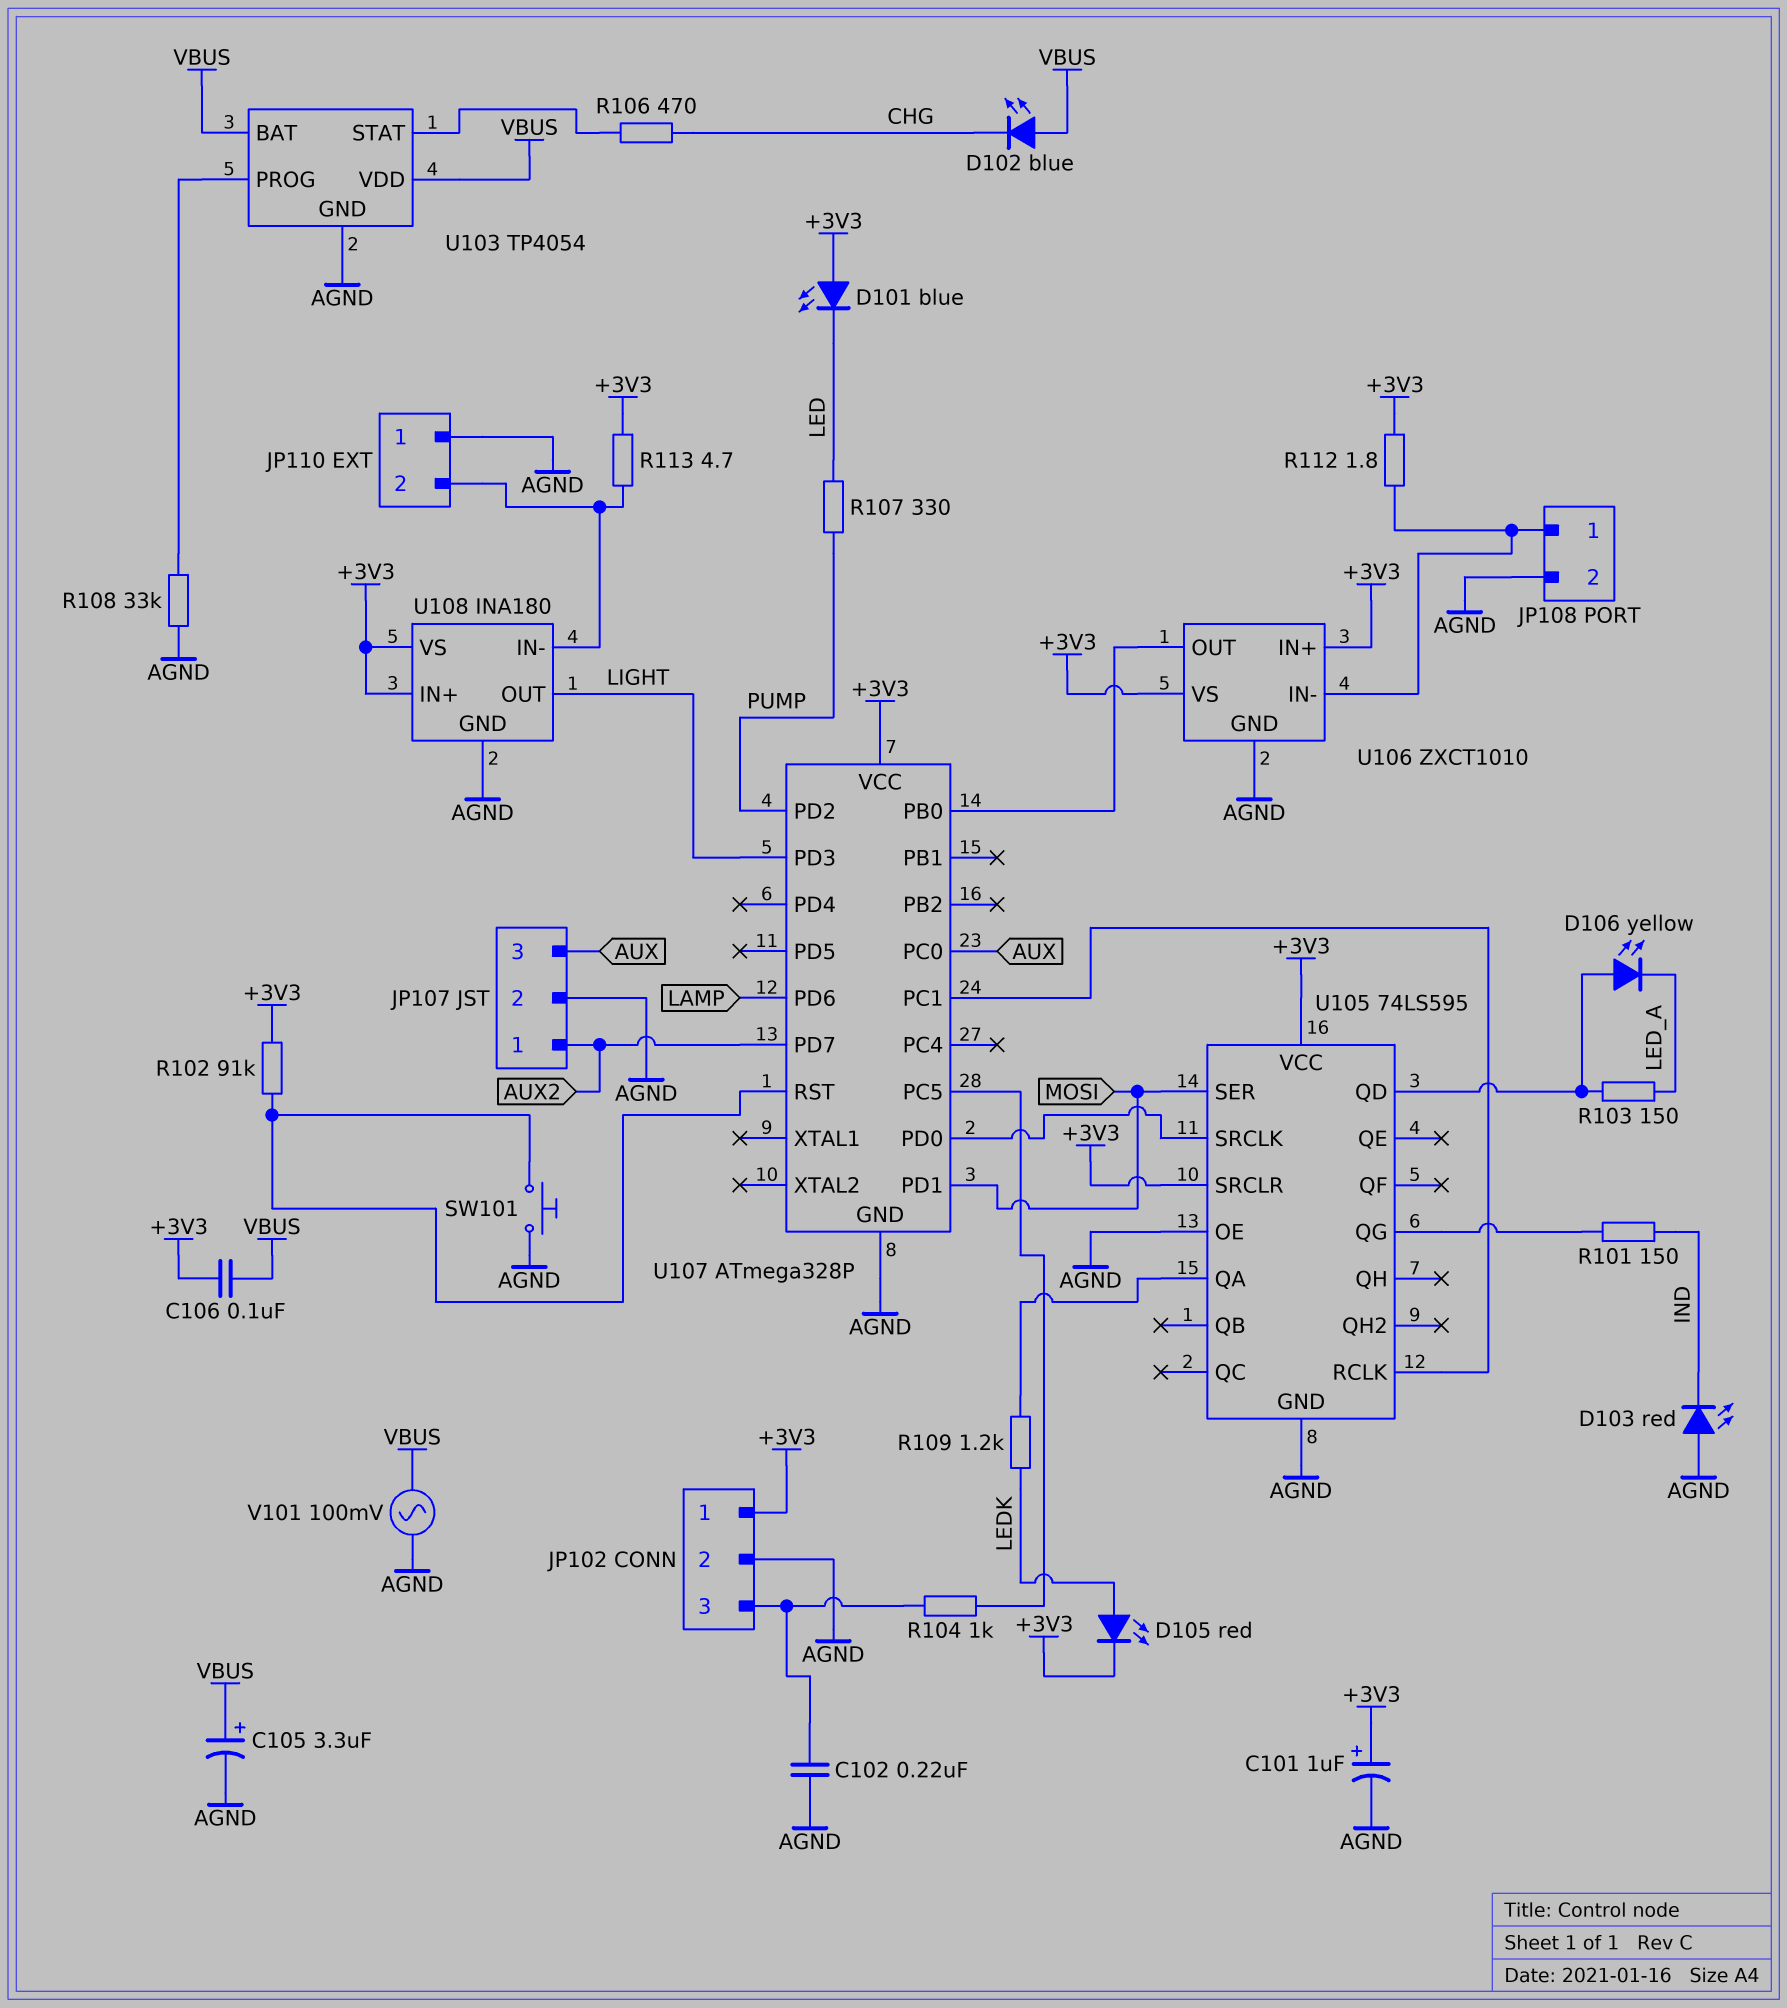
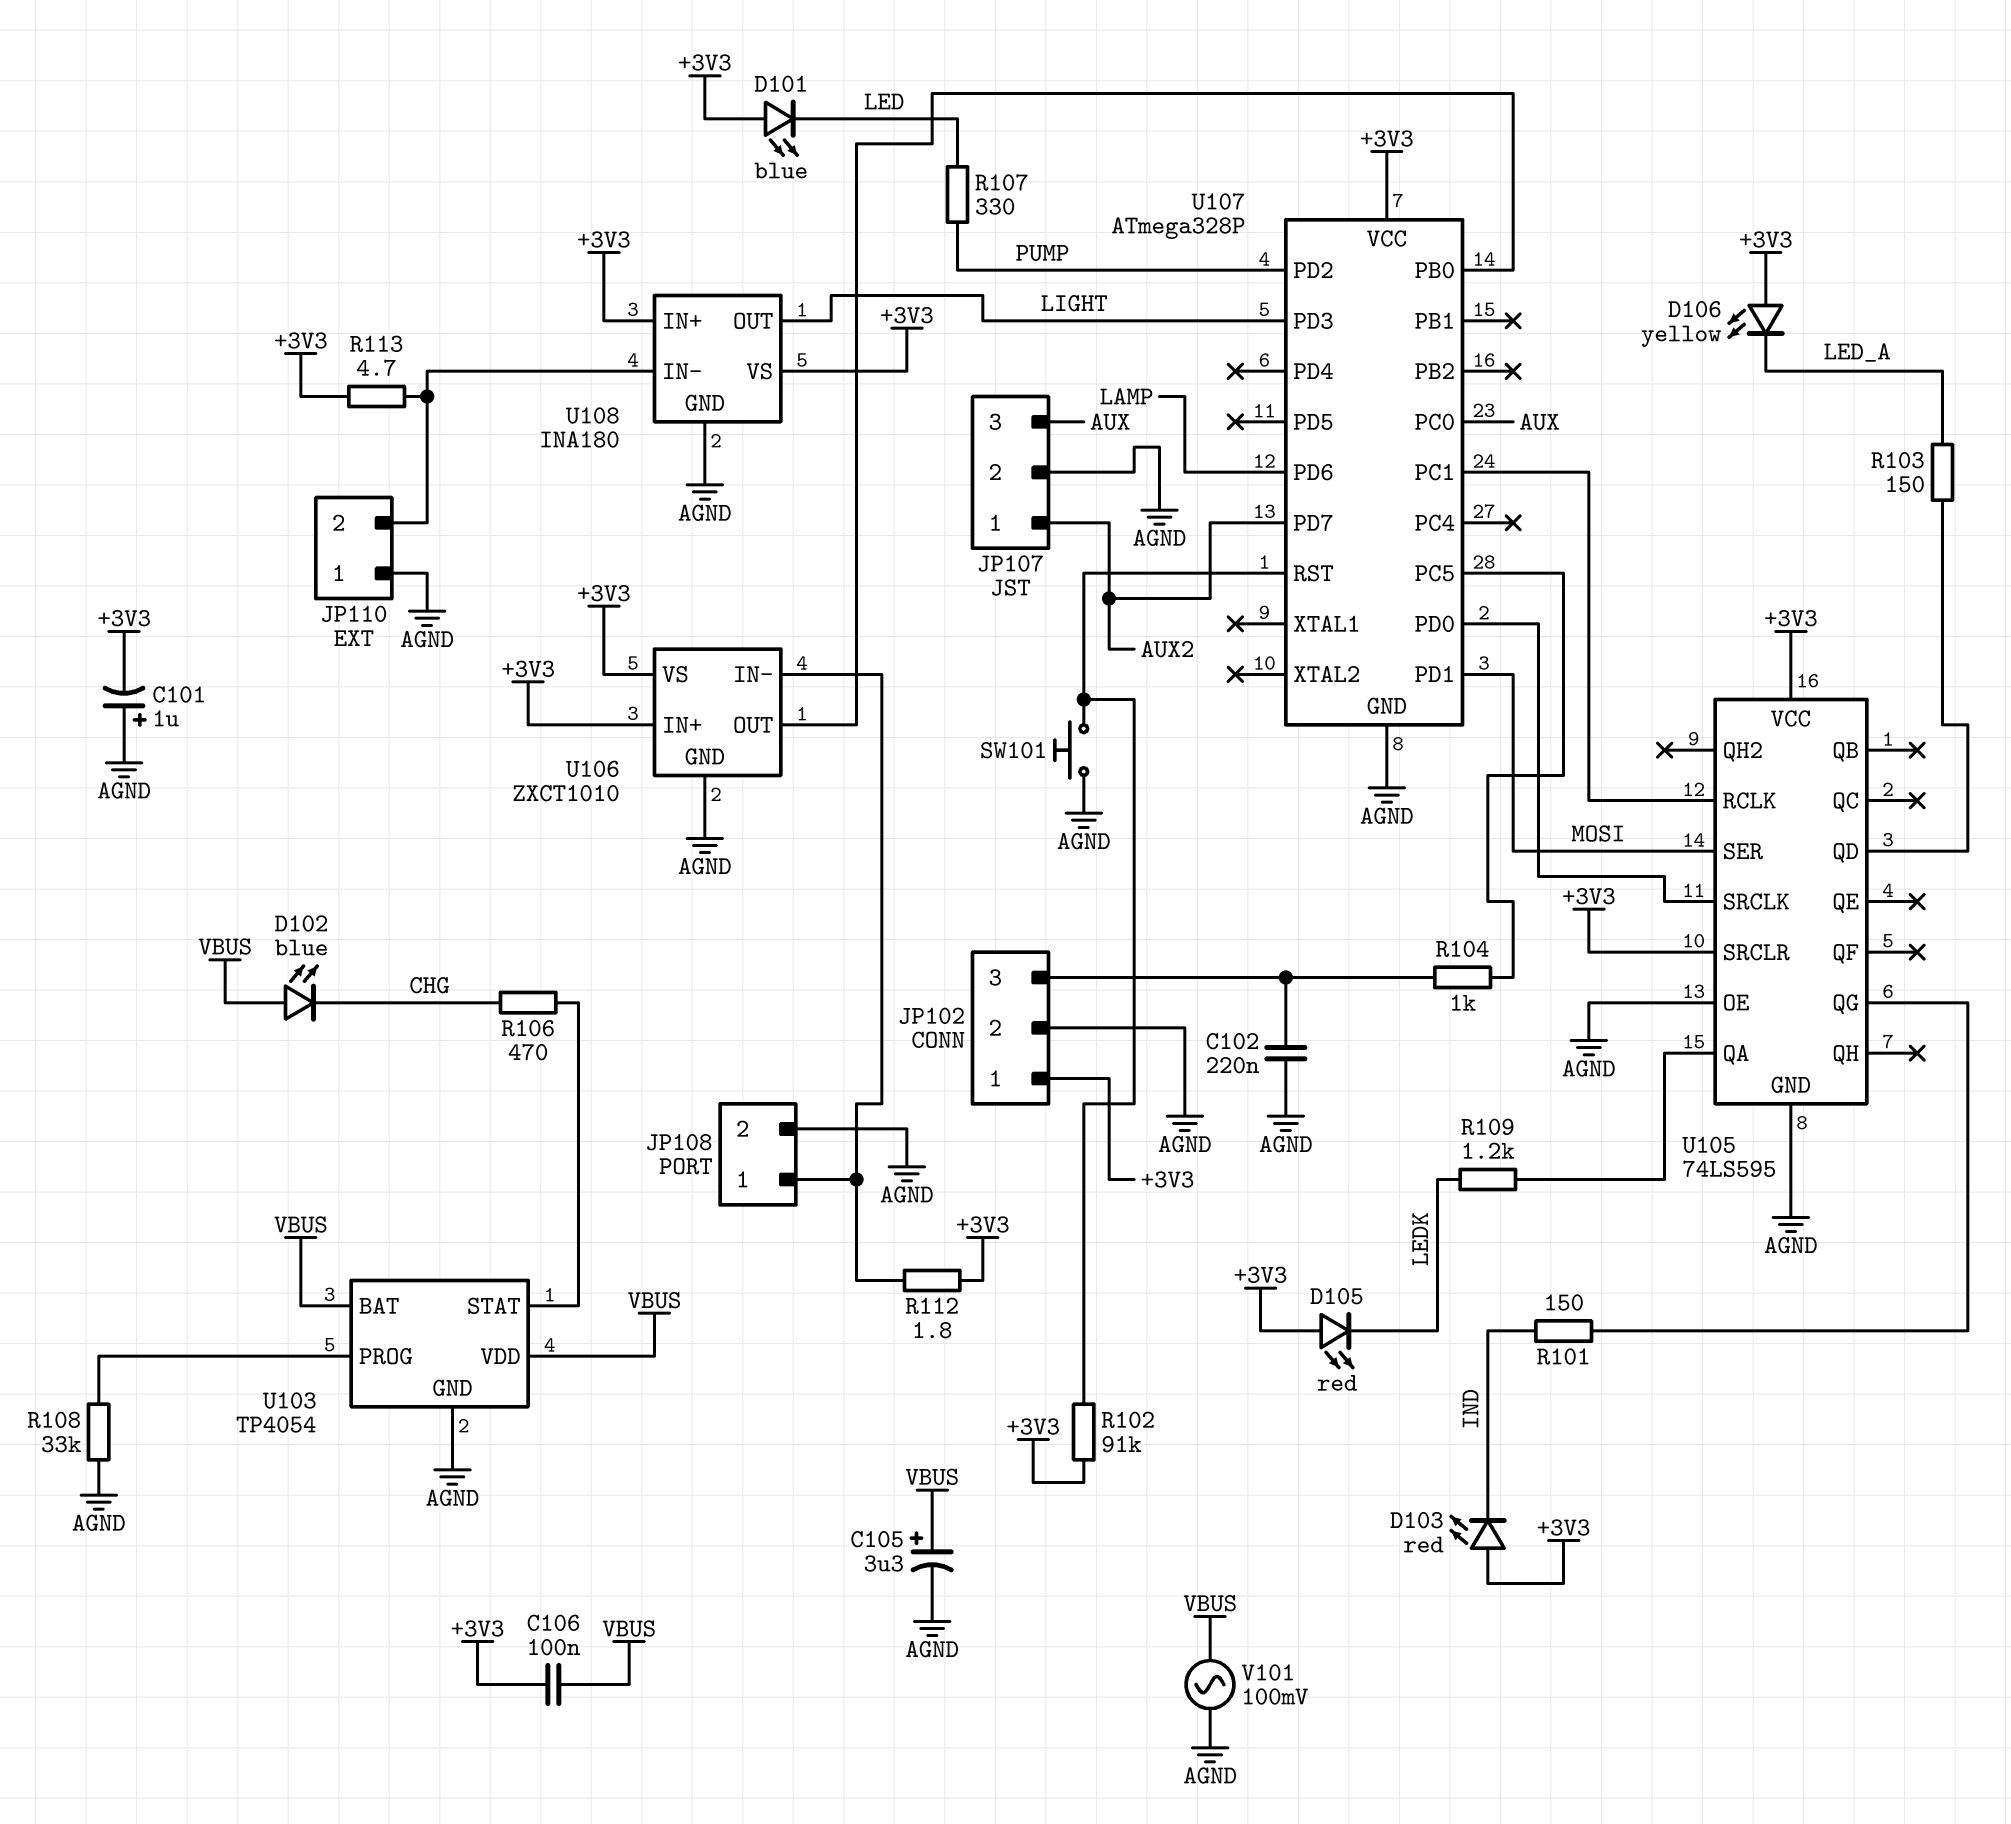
C101: 1uF (plus +3V3, minus AGND) -> 1uF (plus AGND, minus +3V3)
D103: LED red (A AGND, K IND) -> LED red (A +3V3, K IND)
D105: LED red (A LEDK, K +3V3) -> LED red (A +3V3, K LEDK)
D106: LED yellow (A U105/QD, K LED_A) -> LED yellow (A +3V3, K LED_A)

